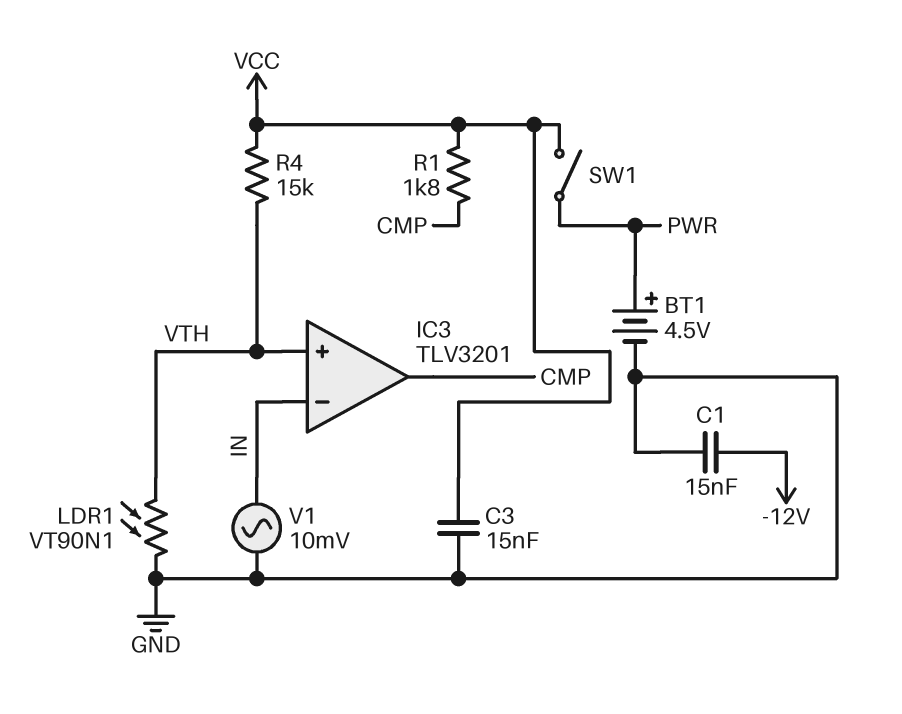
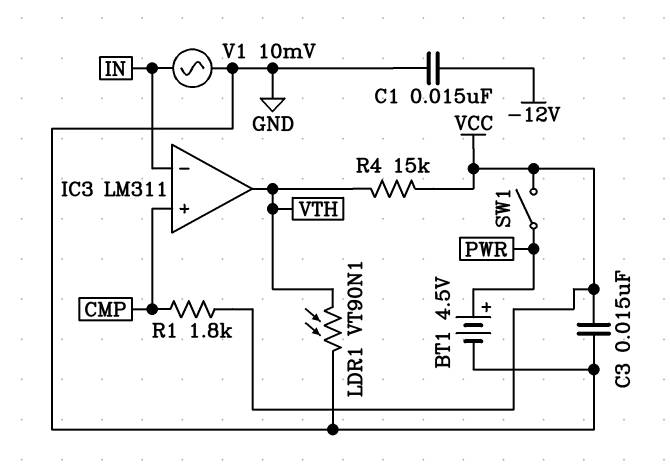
IC3: TLV3201 -> LM311
IC3 pin in+: VTH -> CMP
IC3 pin out: CMP -> VTH

